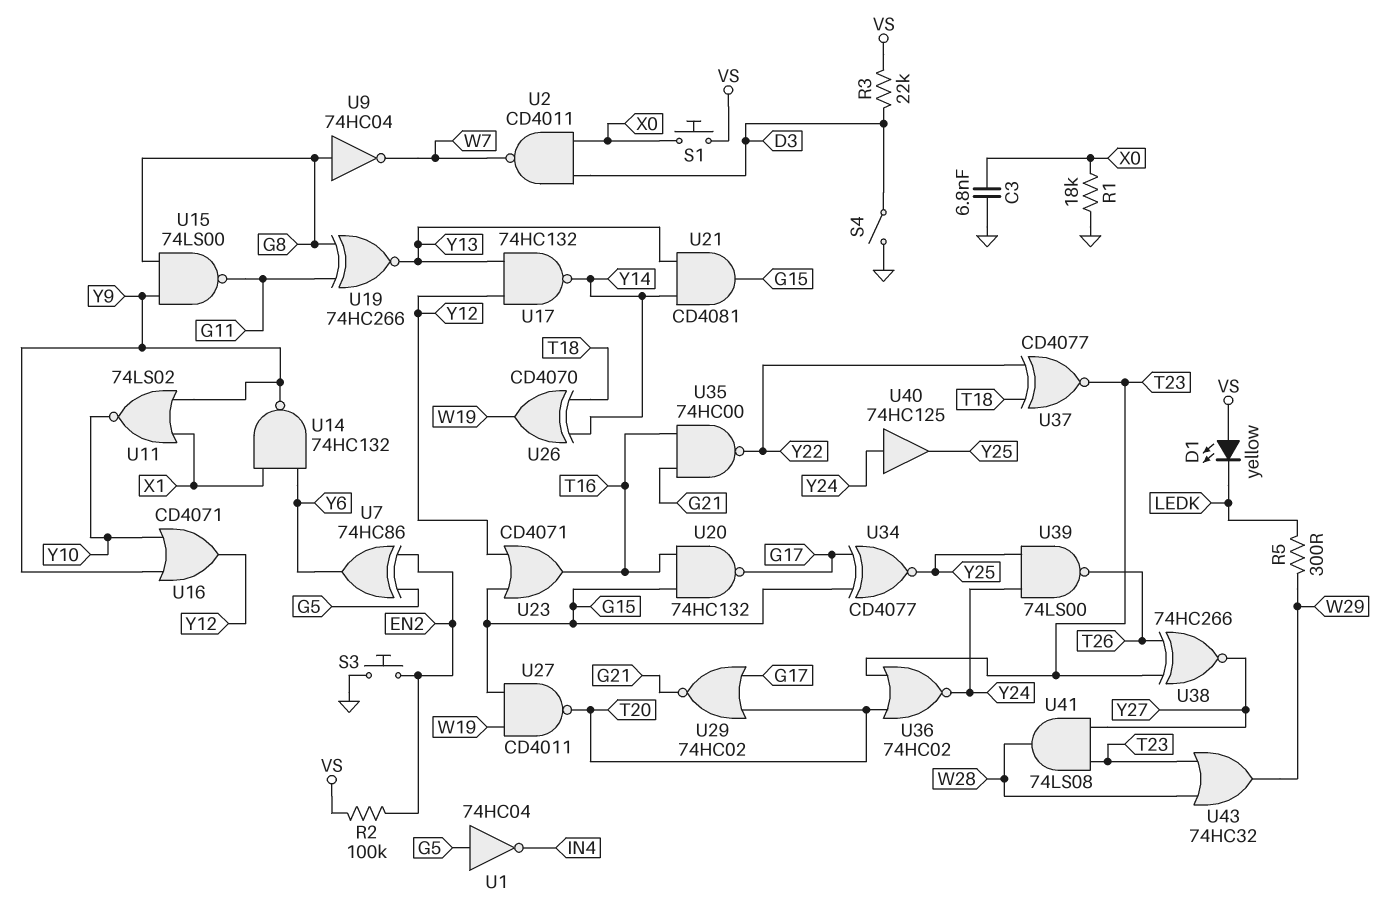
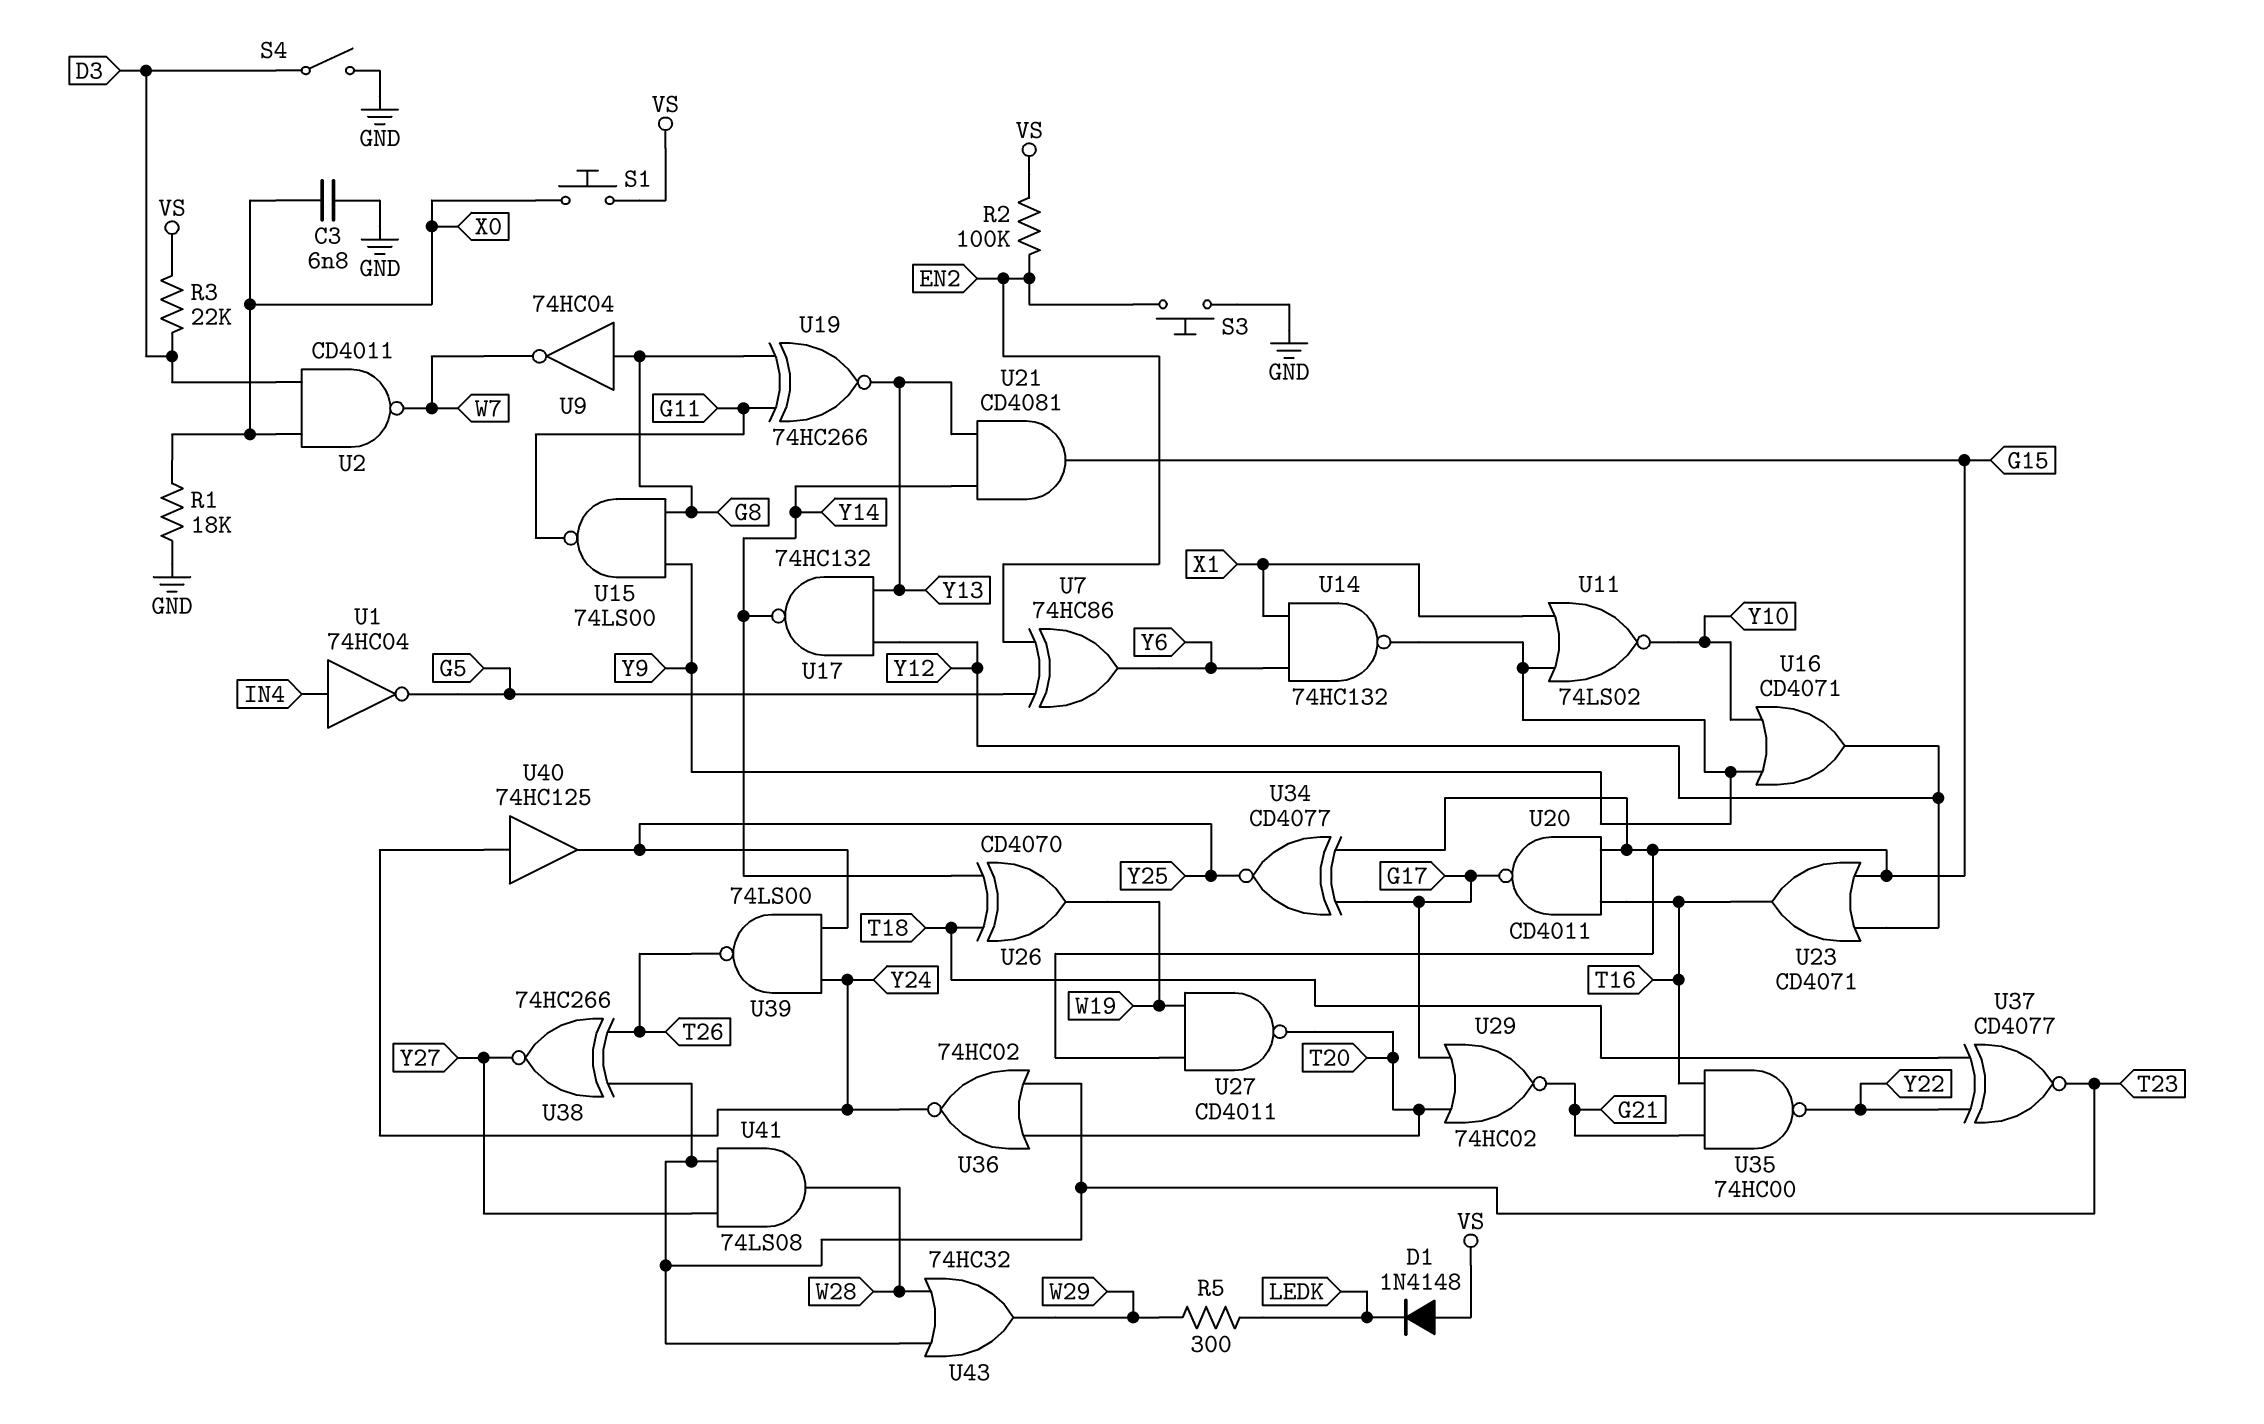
D1: LED yellow (A VS, K LEDK) -> diode 1N4148 (A VS, K LEDK)
U1: NOT 74HC04 (in G5, out IN4) -> NOT 74HC04 (in IN4, out G5)
U20: NAND 74HC132 (in G15, in T16, out G17) -> NAND CD4011 (in G15, in T16, out G17)

